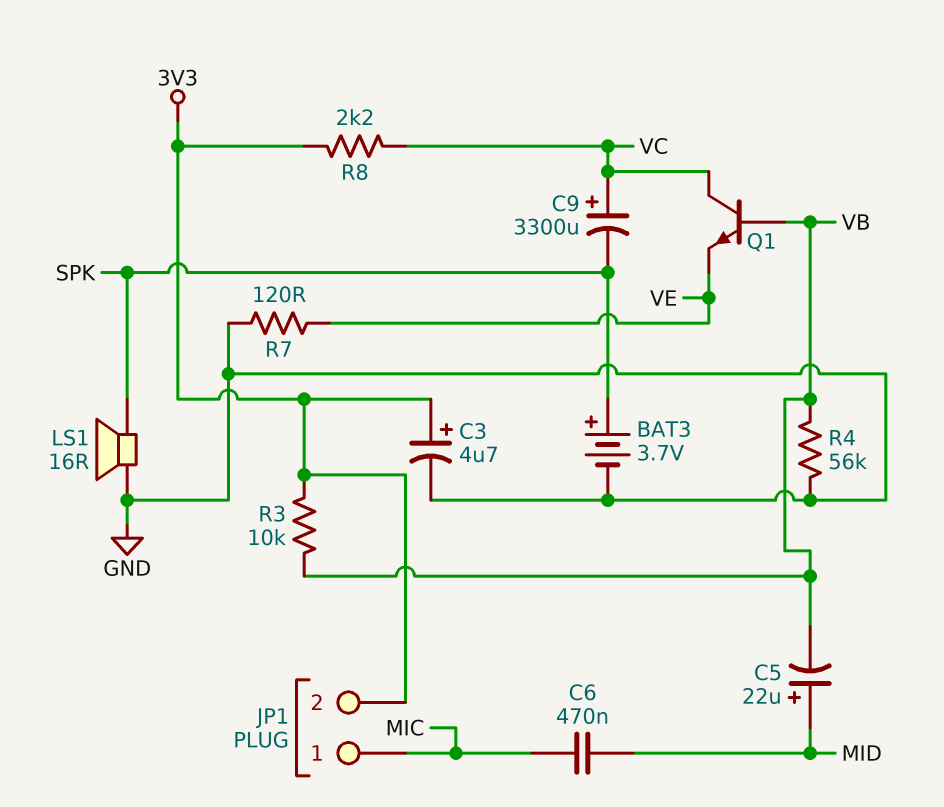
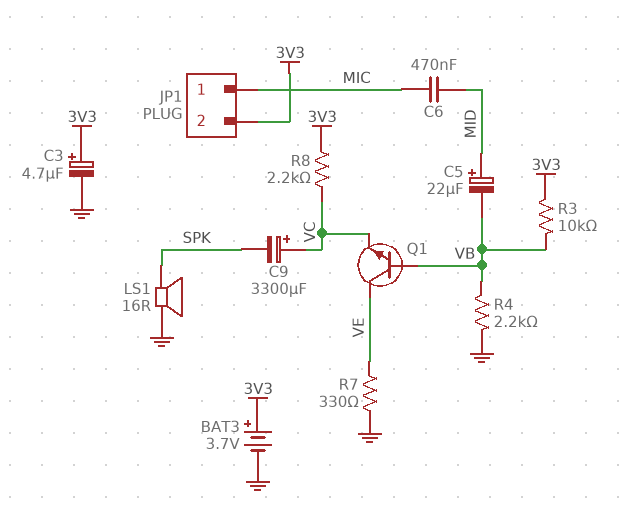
BAT3: 3.7V (plus SPK, minus GND) -> 3.7V (plus 3V3, minus GND)
Q1: NPN (B VB, C VC, E VE) -> NPN (B VB, C VE, E VC)
R4: 56k (GND, VB) -> 2.2k (GND, VB)
R7: 120 (GND, VE) -> 330 (GND, VE)

